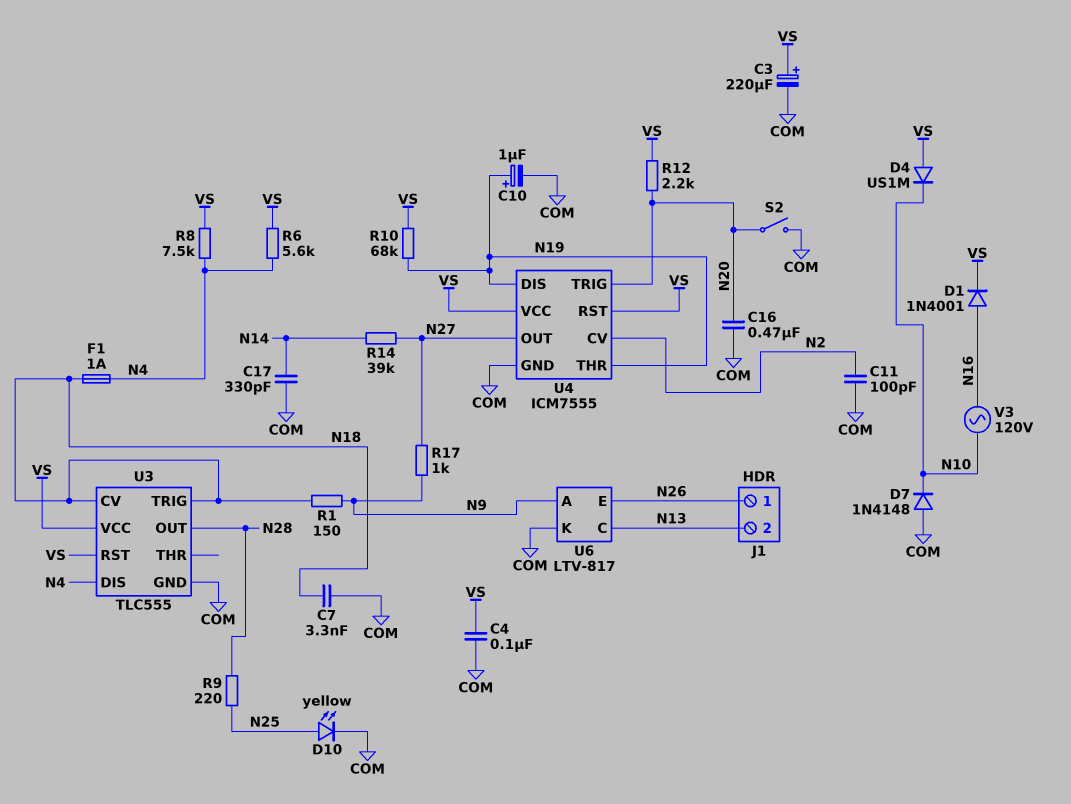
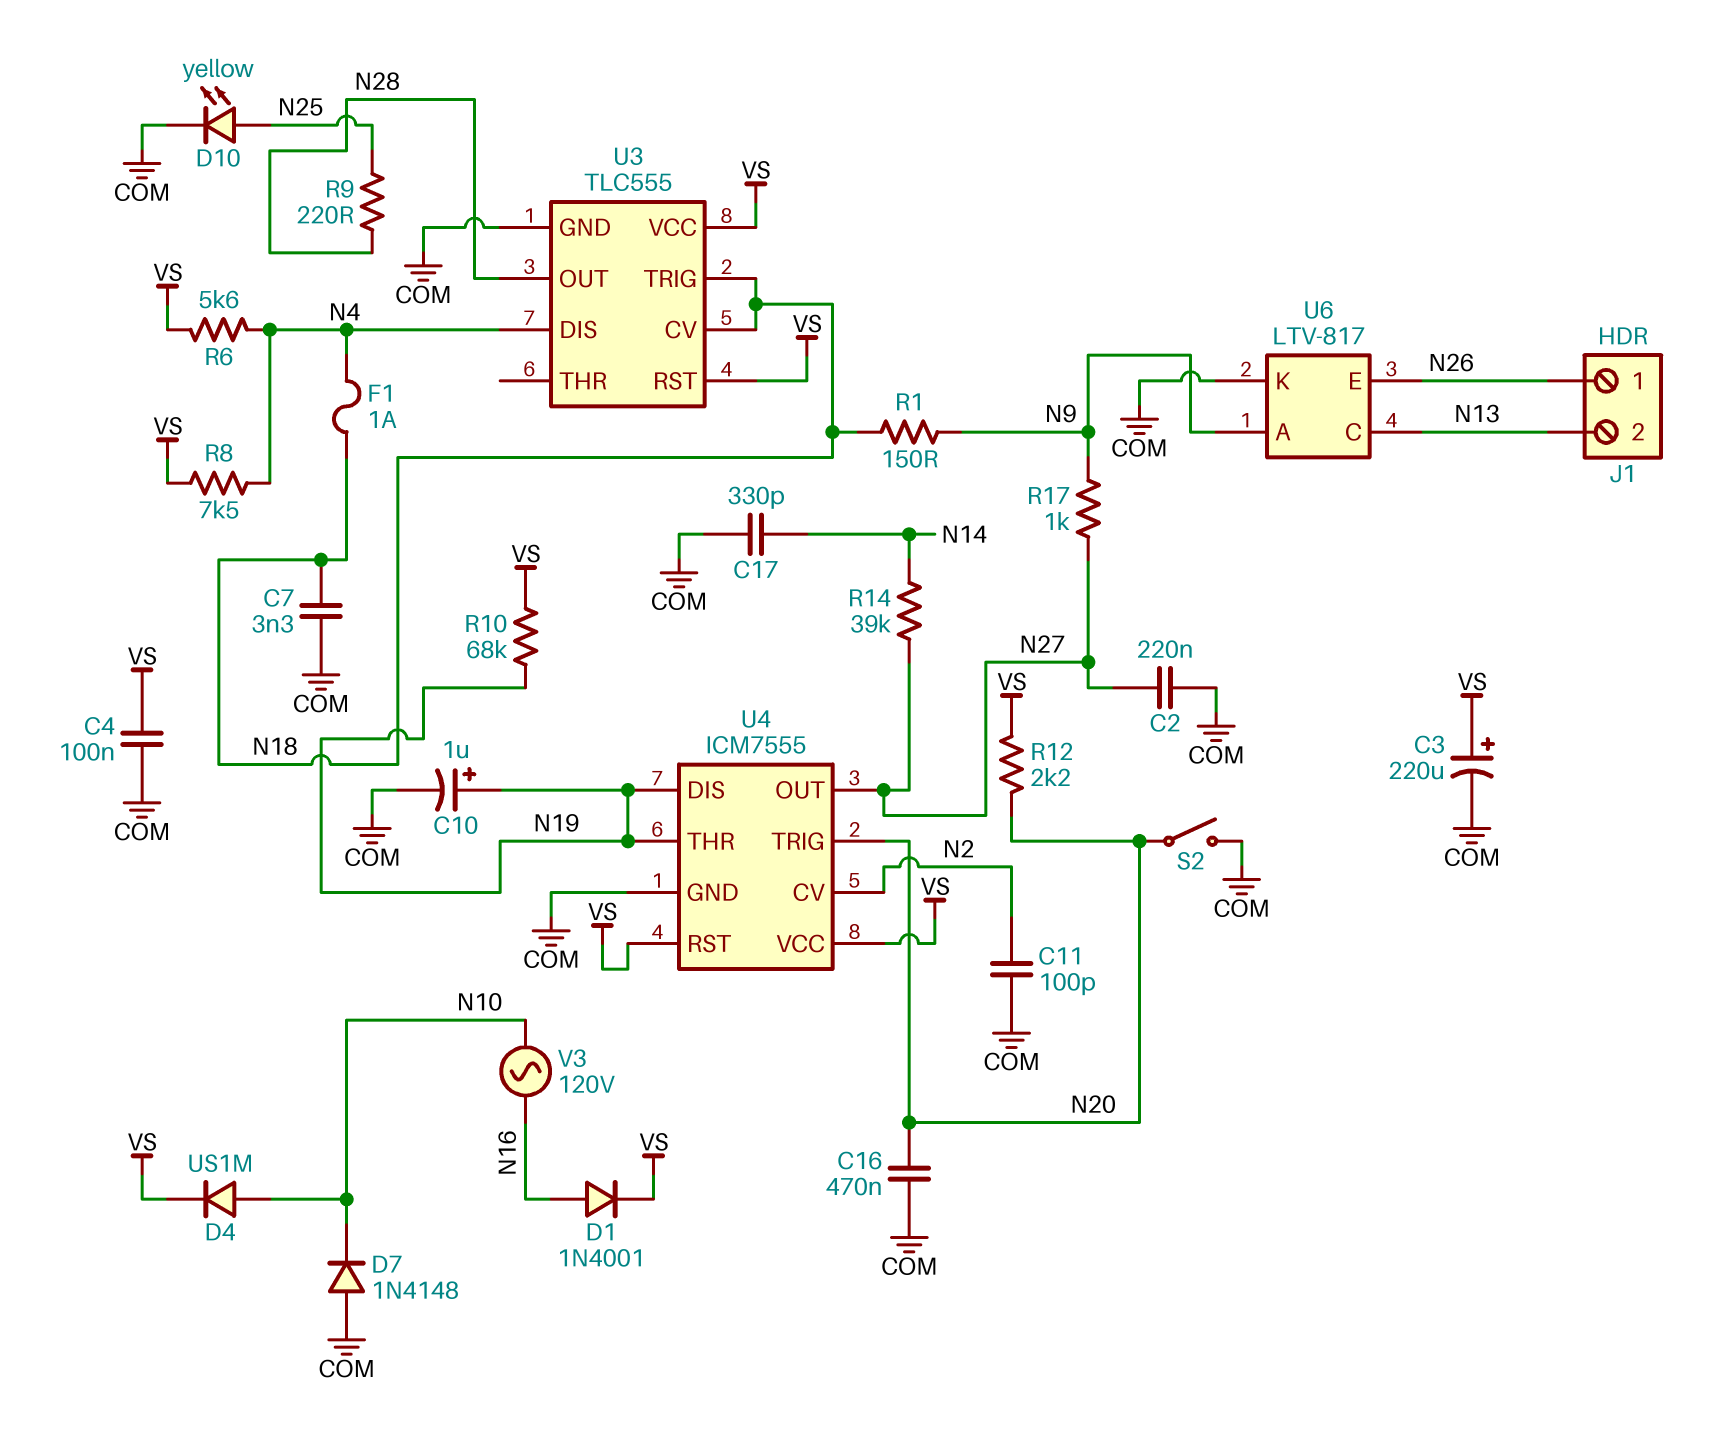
C2: none -> 220nF (COM, N27)
D4: diode US1M (A VS, K N10) -> diode US1M (A N10, K VS)

